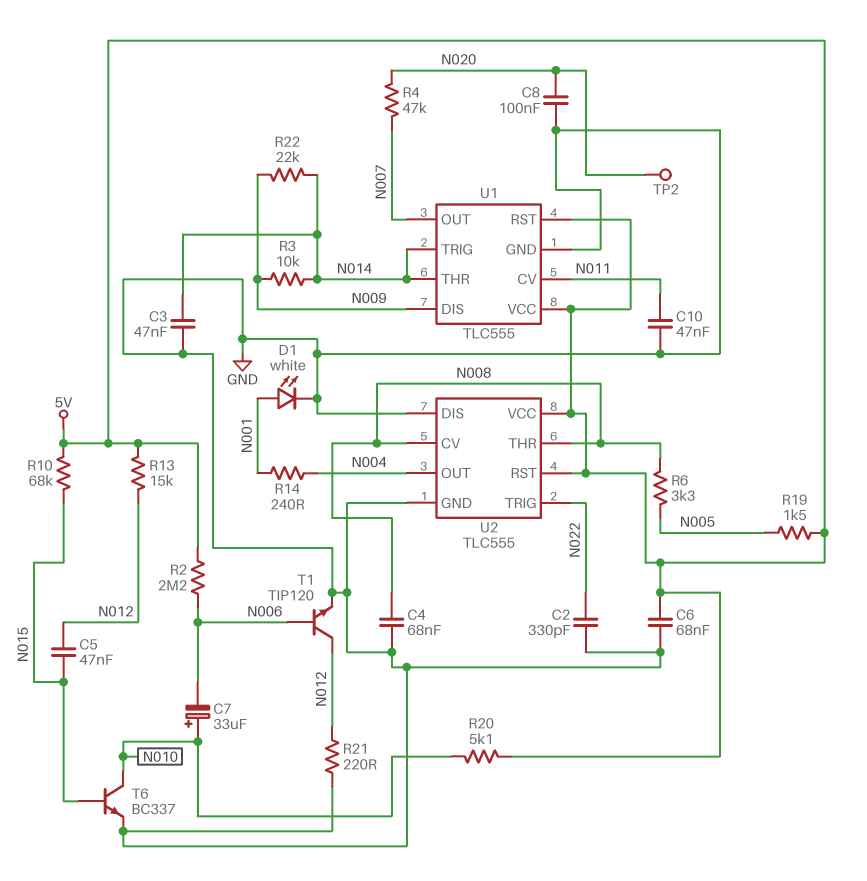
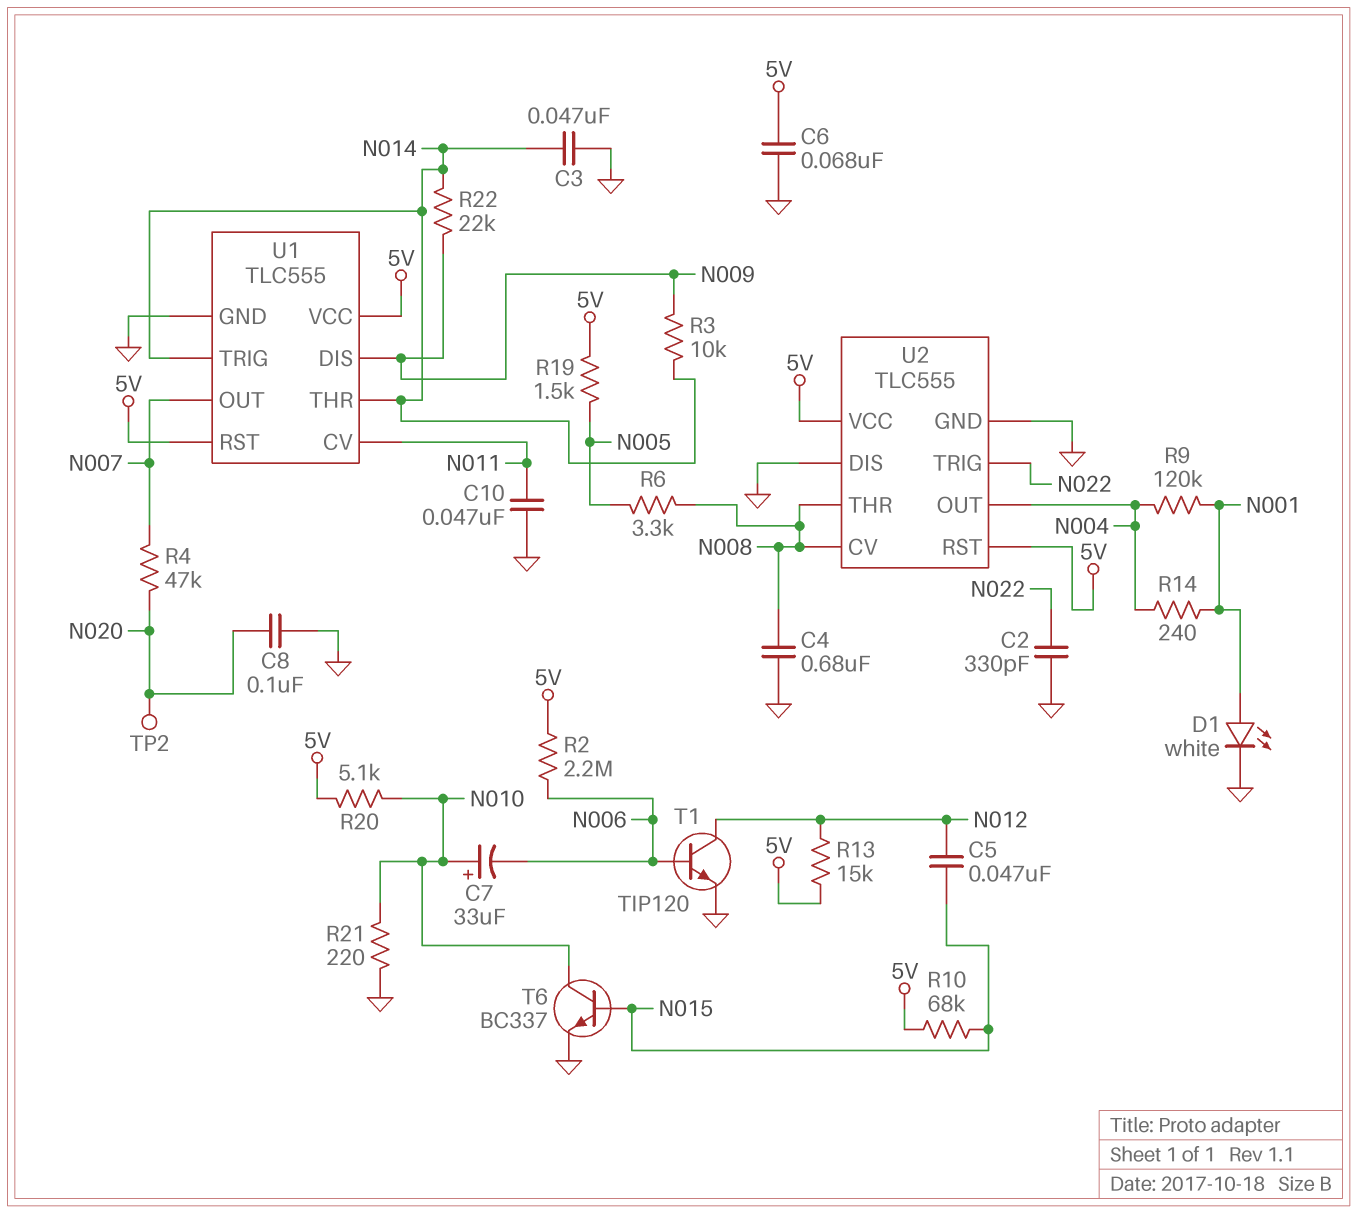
C4: 68nF (GND, N008) -> 680nF (GND, N008)
R9: none -> 120k (N001, N004)
R21: 220 (GND, N012) -> 220 (GND, N010)

